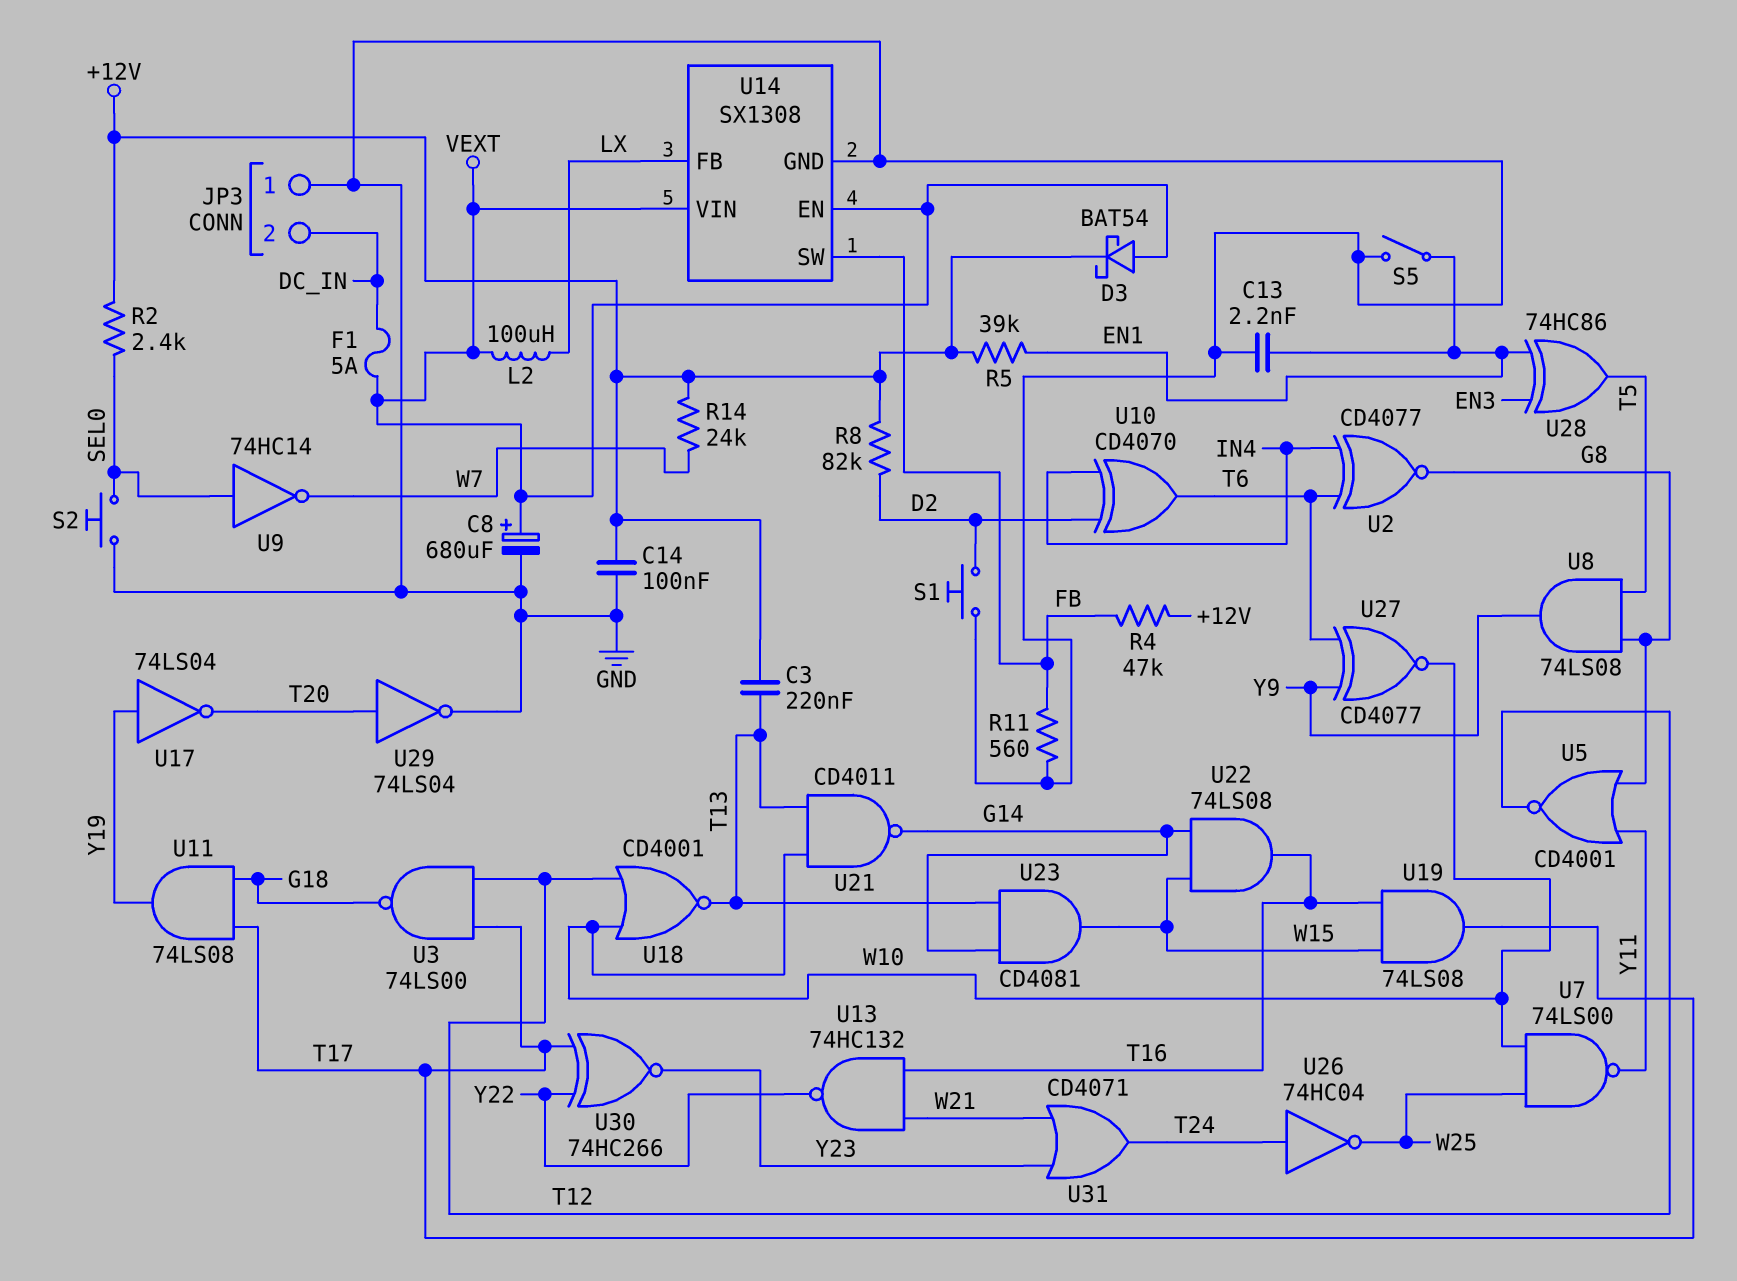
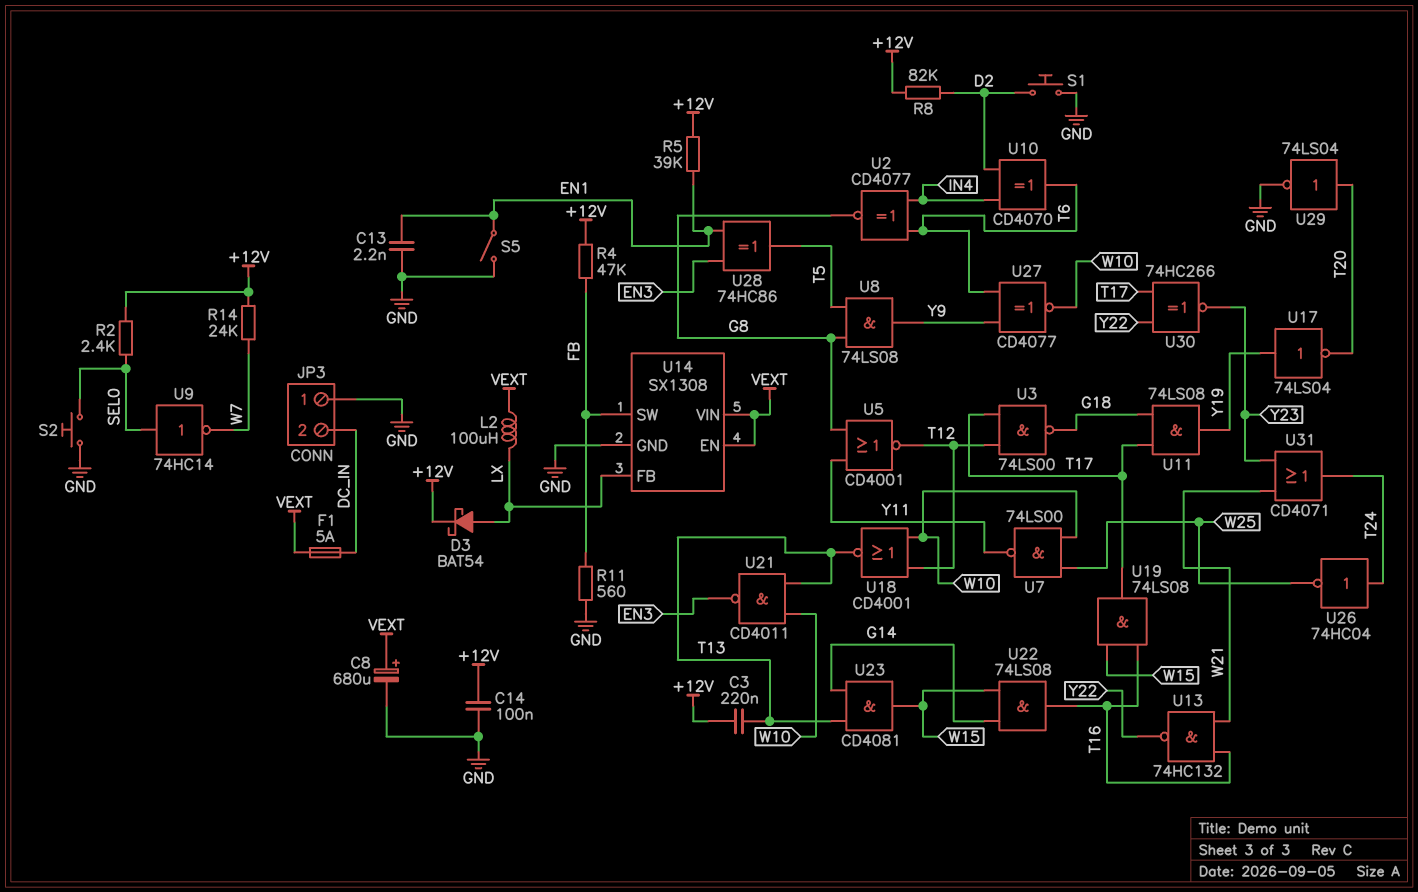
D3: schottky BAT54 (A VEXT, K +12V) -> schottky BAT54 (A LX, K +12V)
U21: NAND CD4011 (in T13, in W10, out G14) -> NAND CD4011 (in T13, in W10, out EN3)

